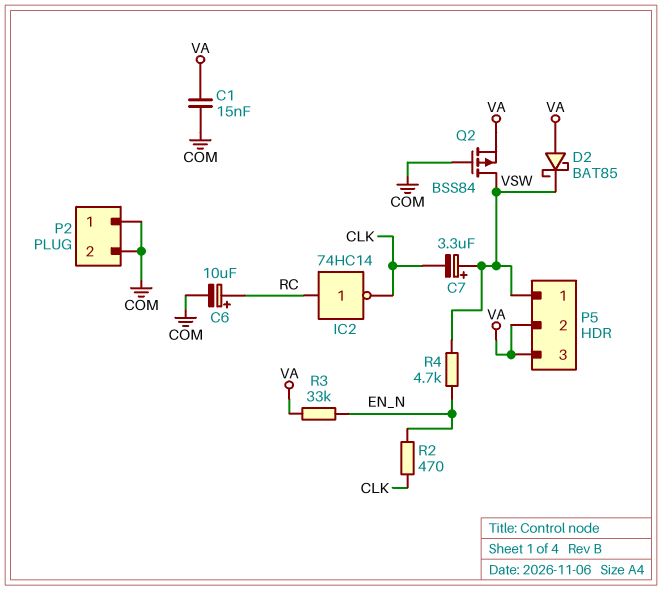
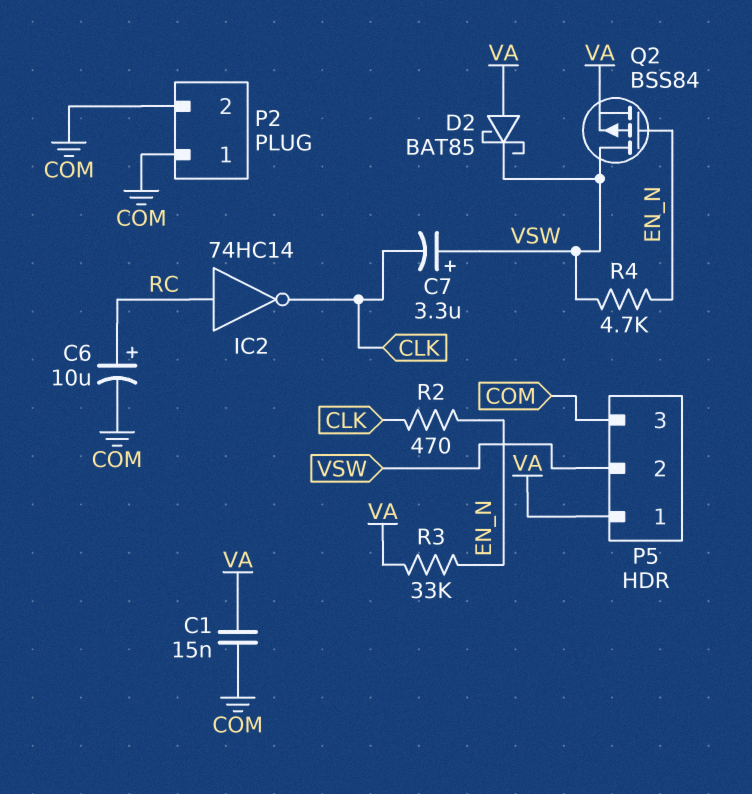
P5 pin 1: VSW -> VA
P5 pin 2: VA -> VSW
P5 pin 3: VA -> COM
Q2: PMOS BSS84 (G COM, D VSW, S VA) -> PMOS BSS84 (G EN_N, D VSW, S VA)

